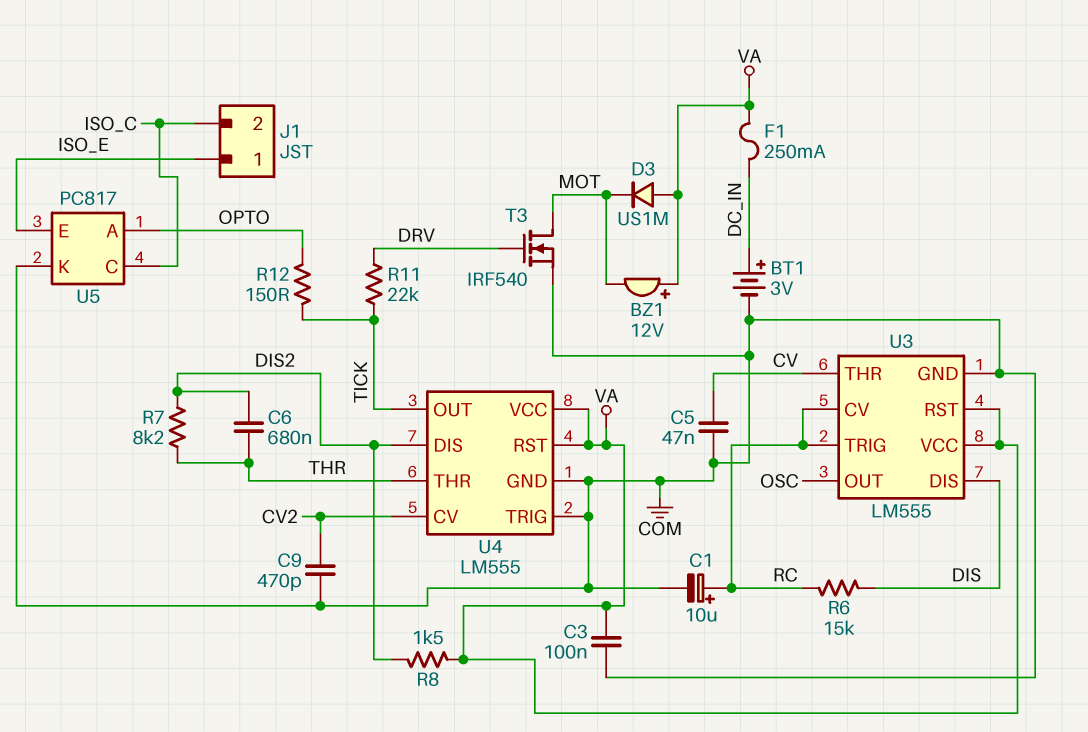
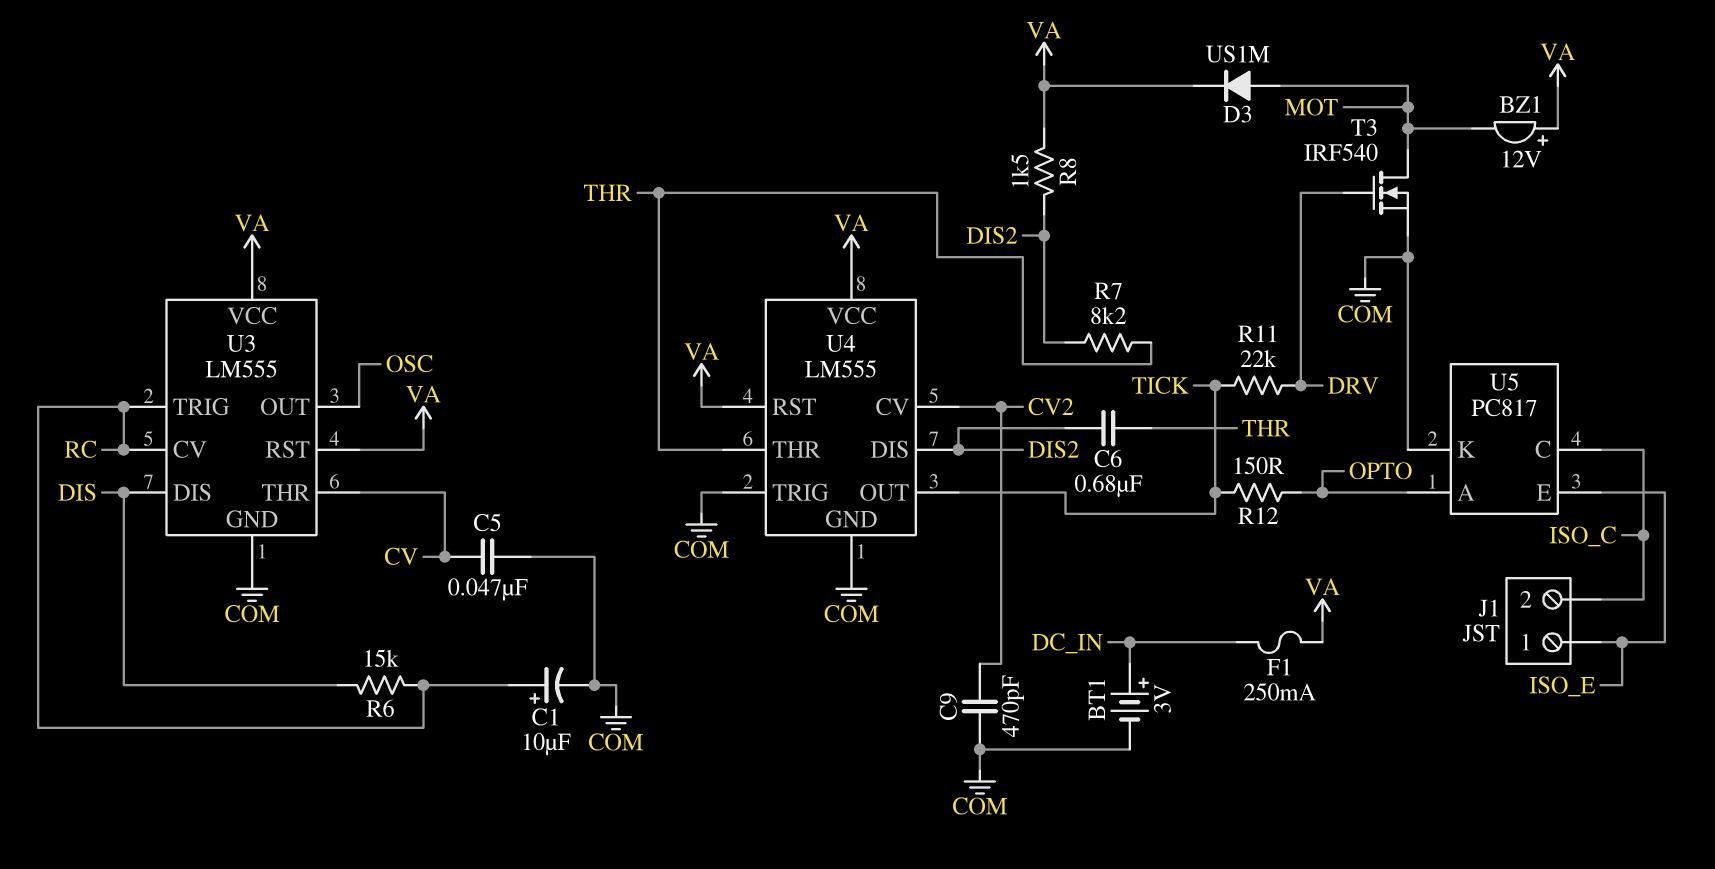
C3: 100nF (COM, VA) -> none
D3: diode US1M (A VA, K MOT) -> diode US1M (A MOT, K VA)

